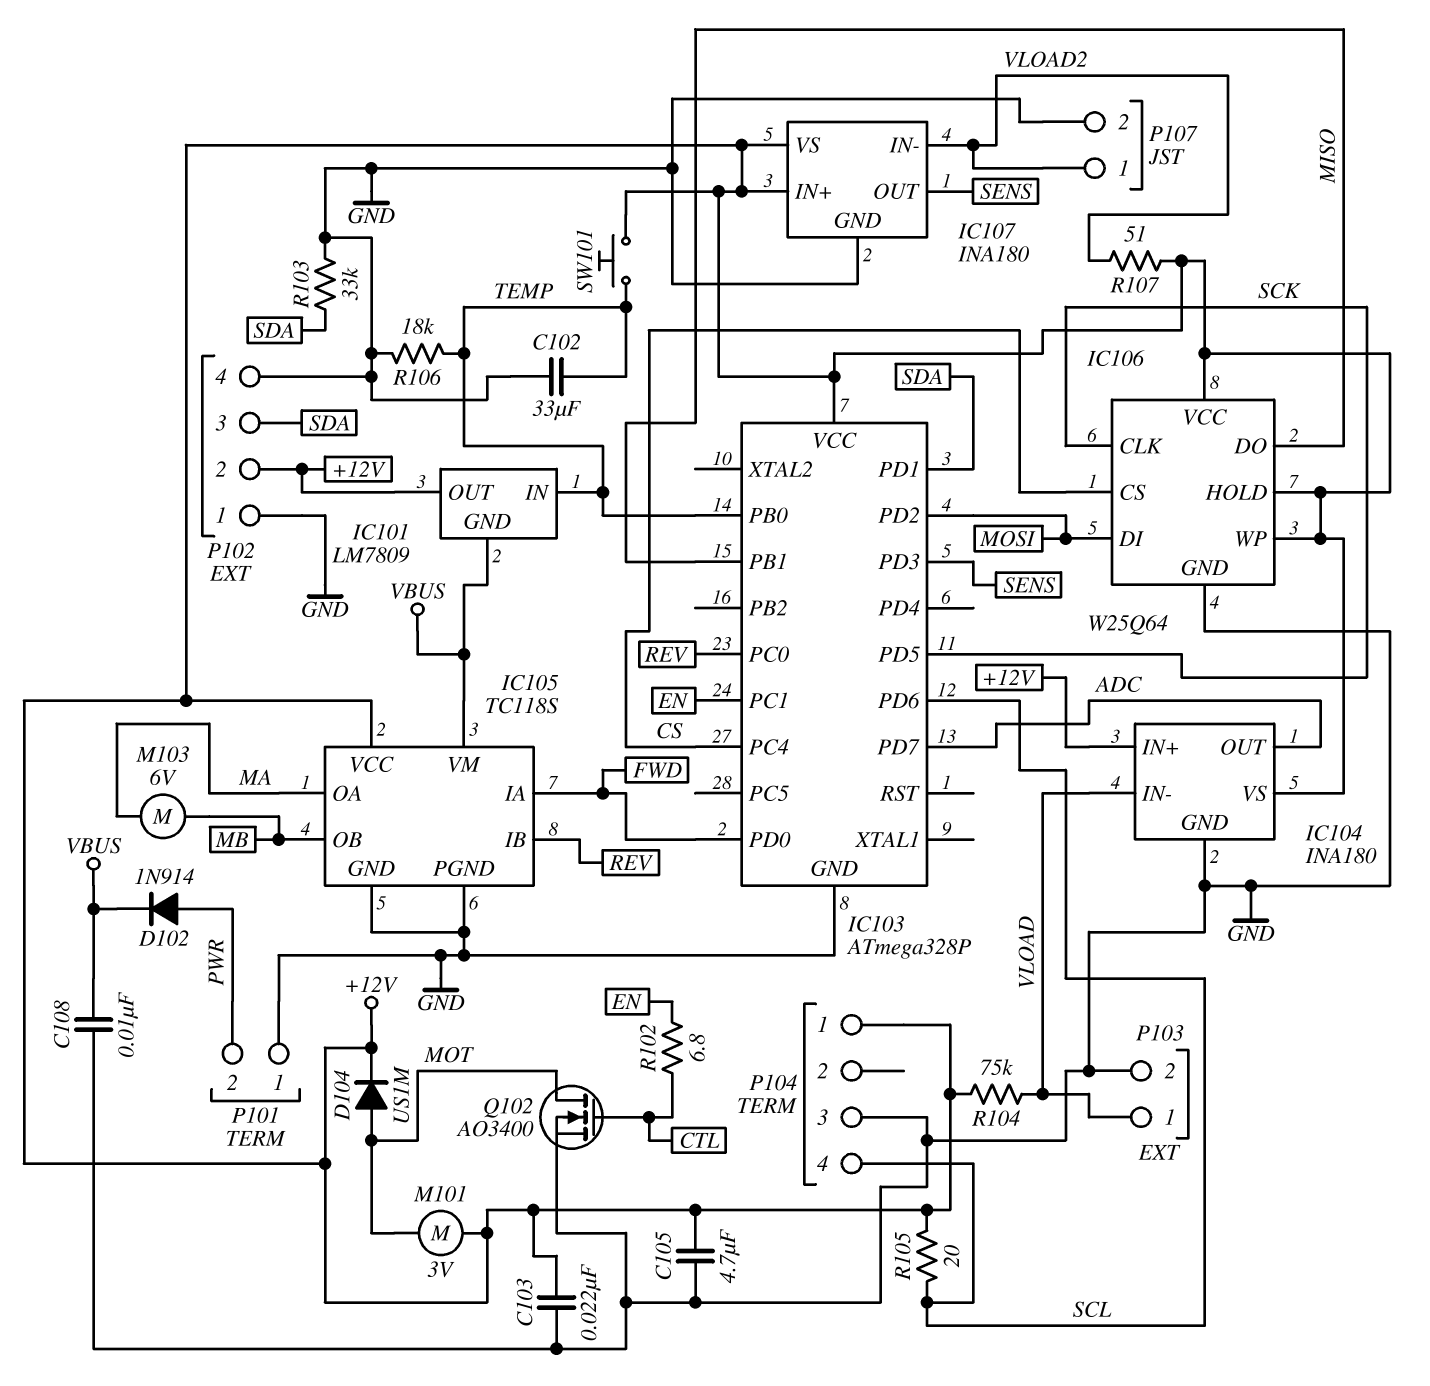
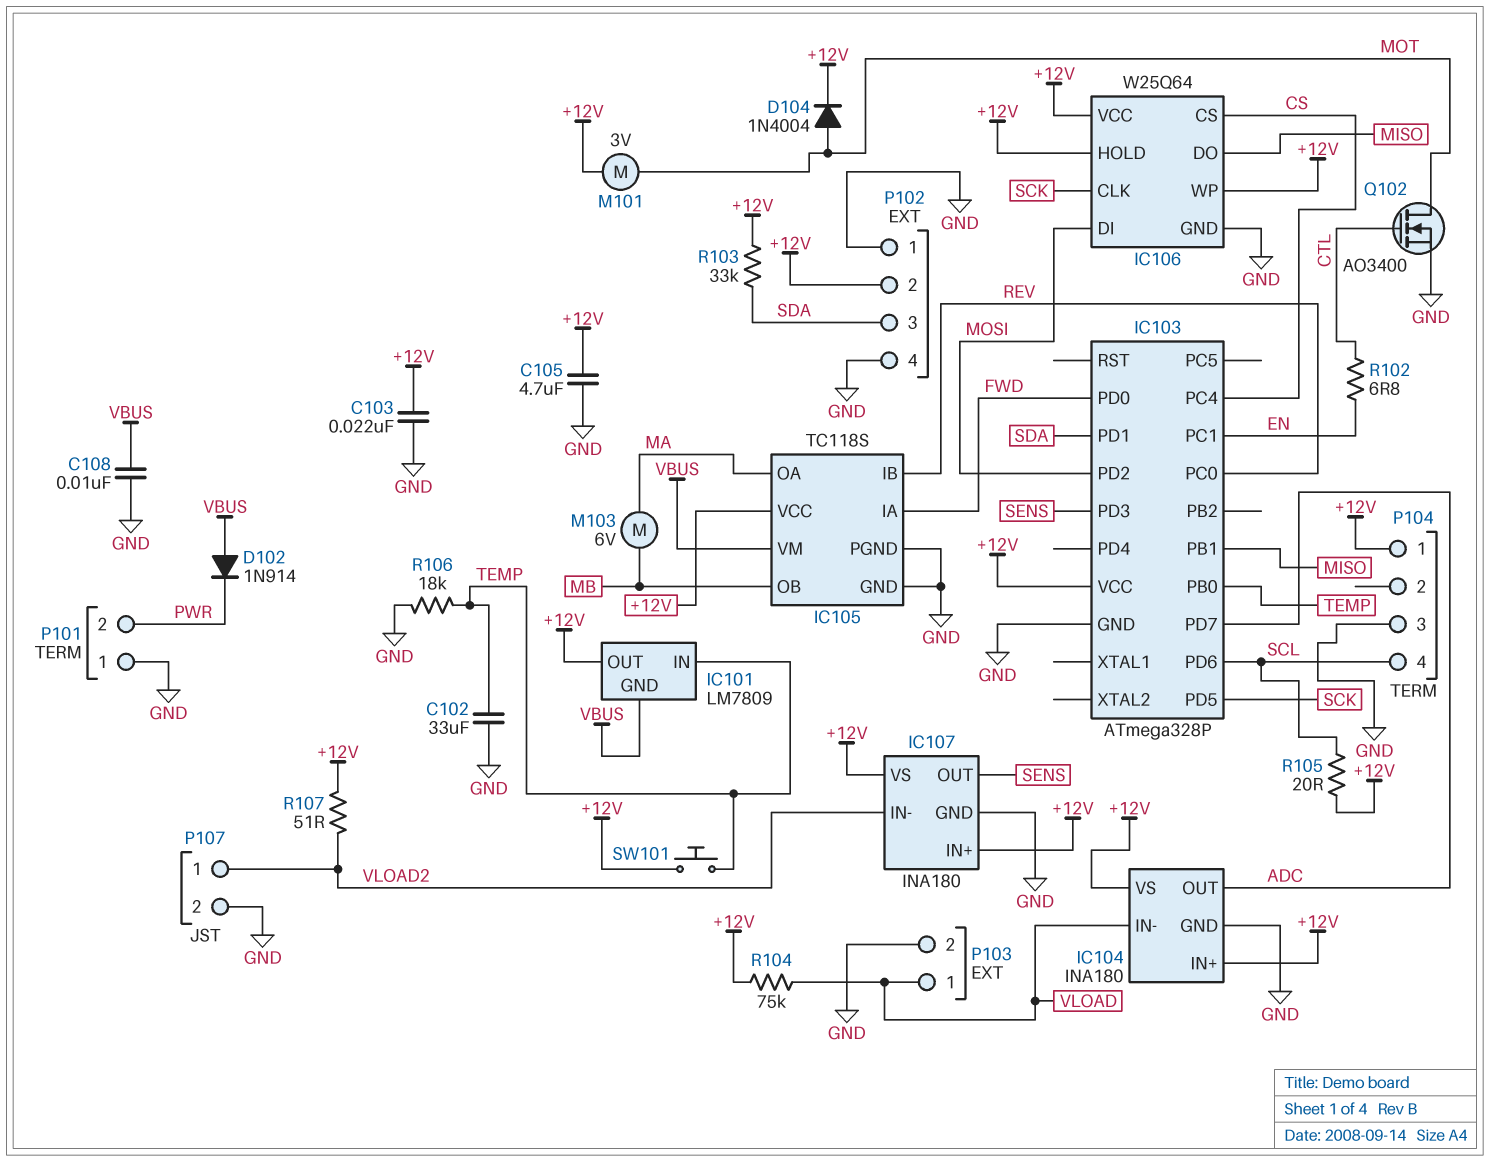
D102: diode 1N914 (A PWR, K VBUS) -> diode 1N914 (A VBUS, K PWR)
D104: diode US1M (A MOT, K +12V) -> diode 1N4004 (A MOT, K +12V)
R103: 33k (GND, SDA) -> 33k (+12V, SDA)

